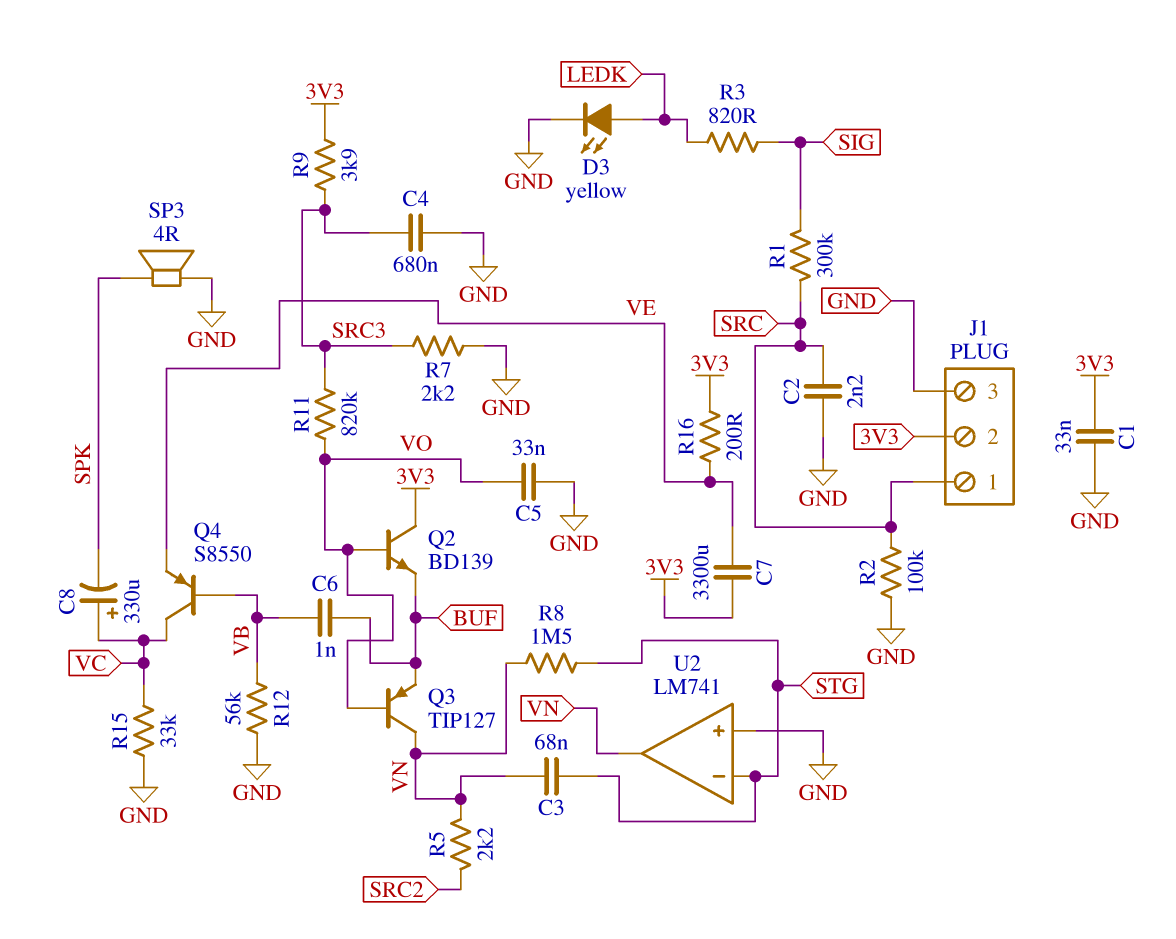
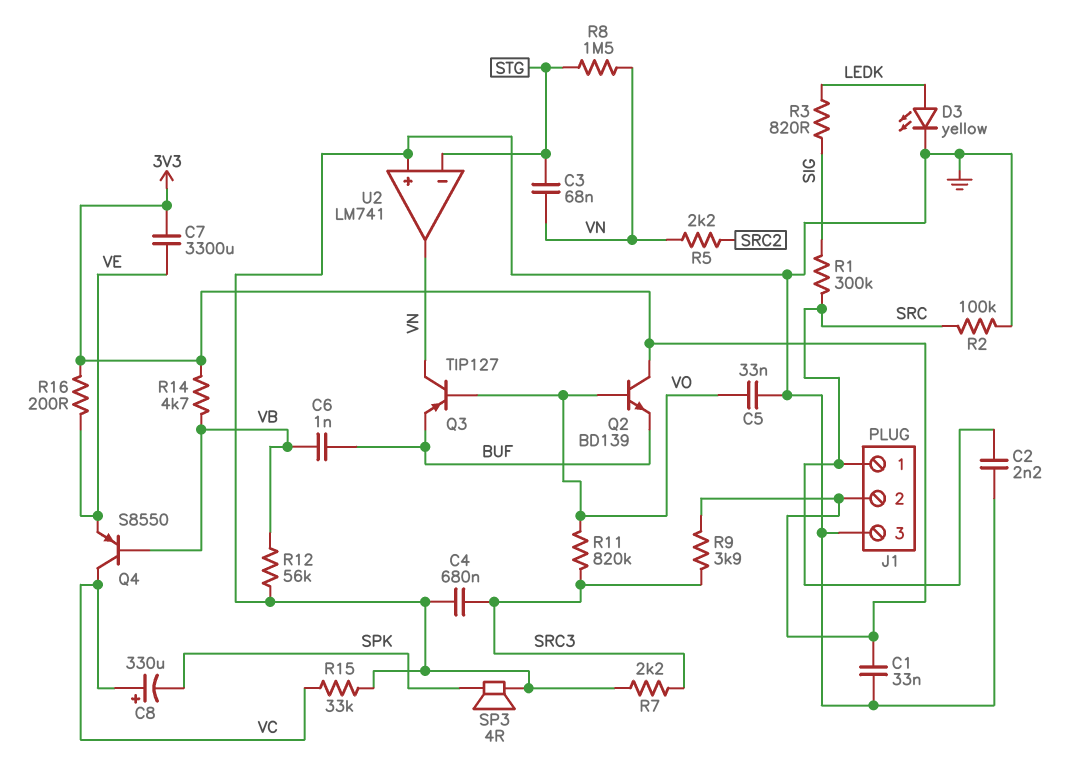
R14: none -> 4.7k (3V3, VB)

